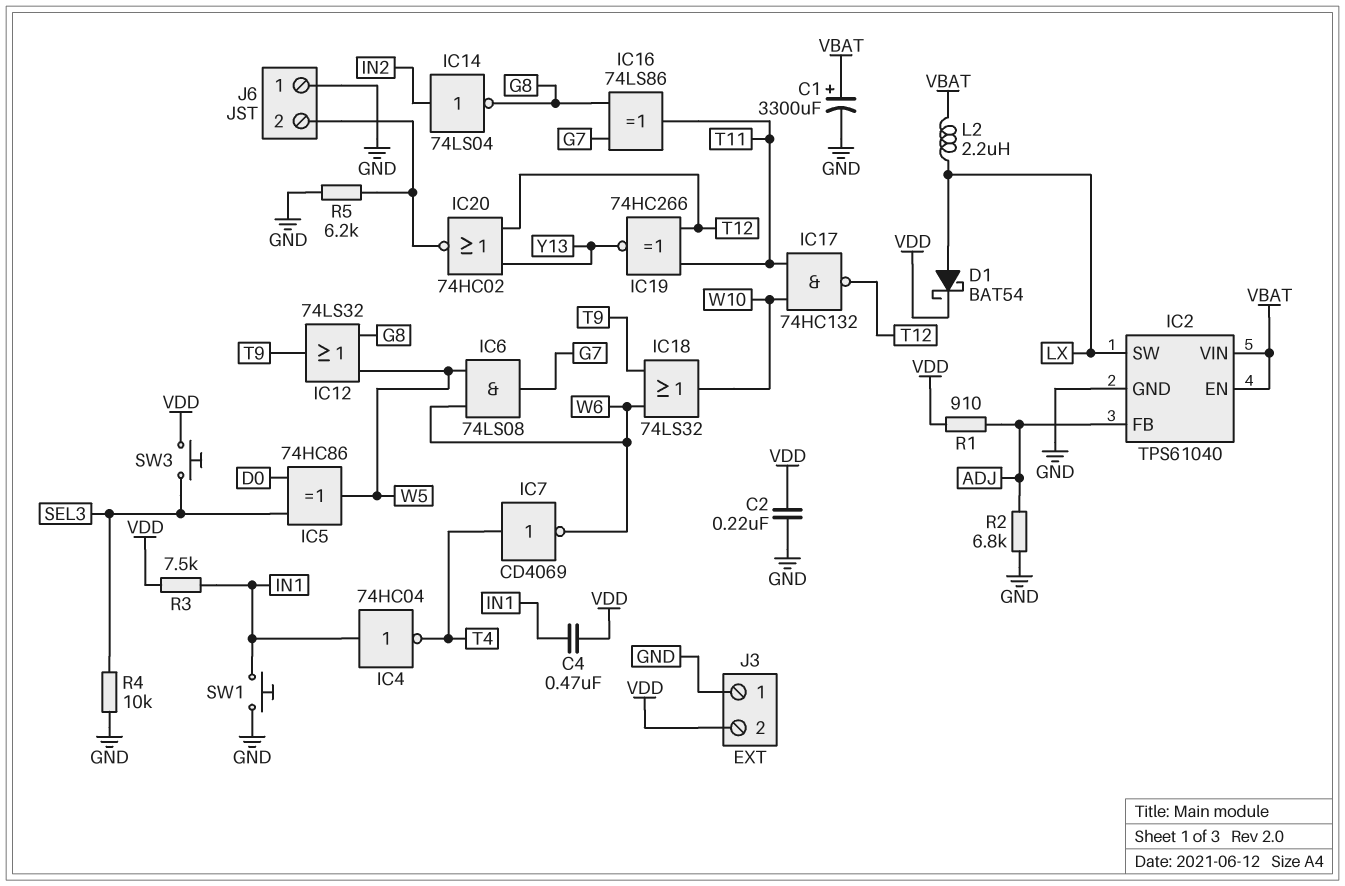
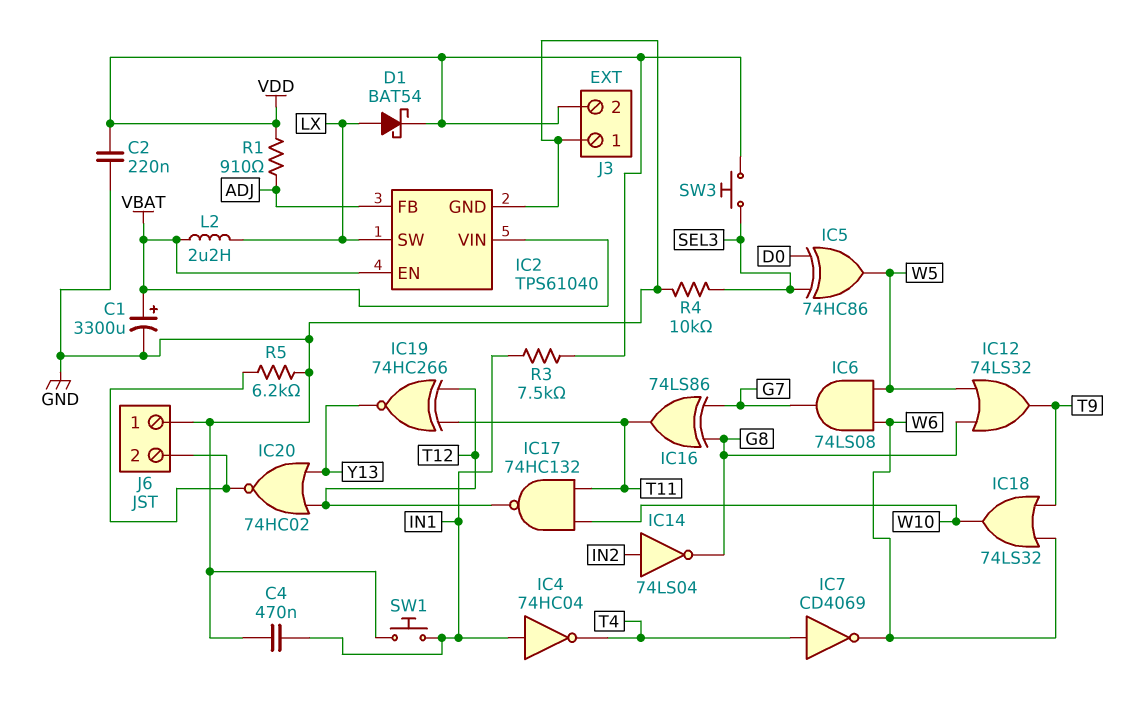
C4: 470nF (IN1, VDD) -> 470nF (GND, IN1)
R2: 6.8k (ADJ, GND) -> none

